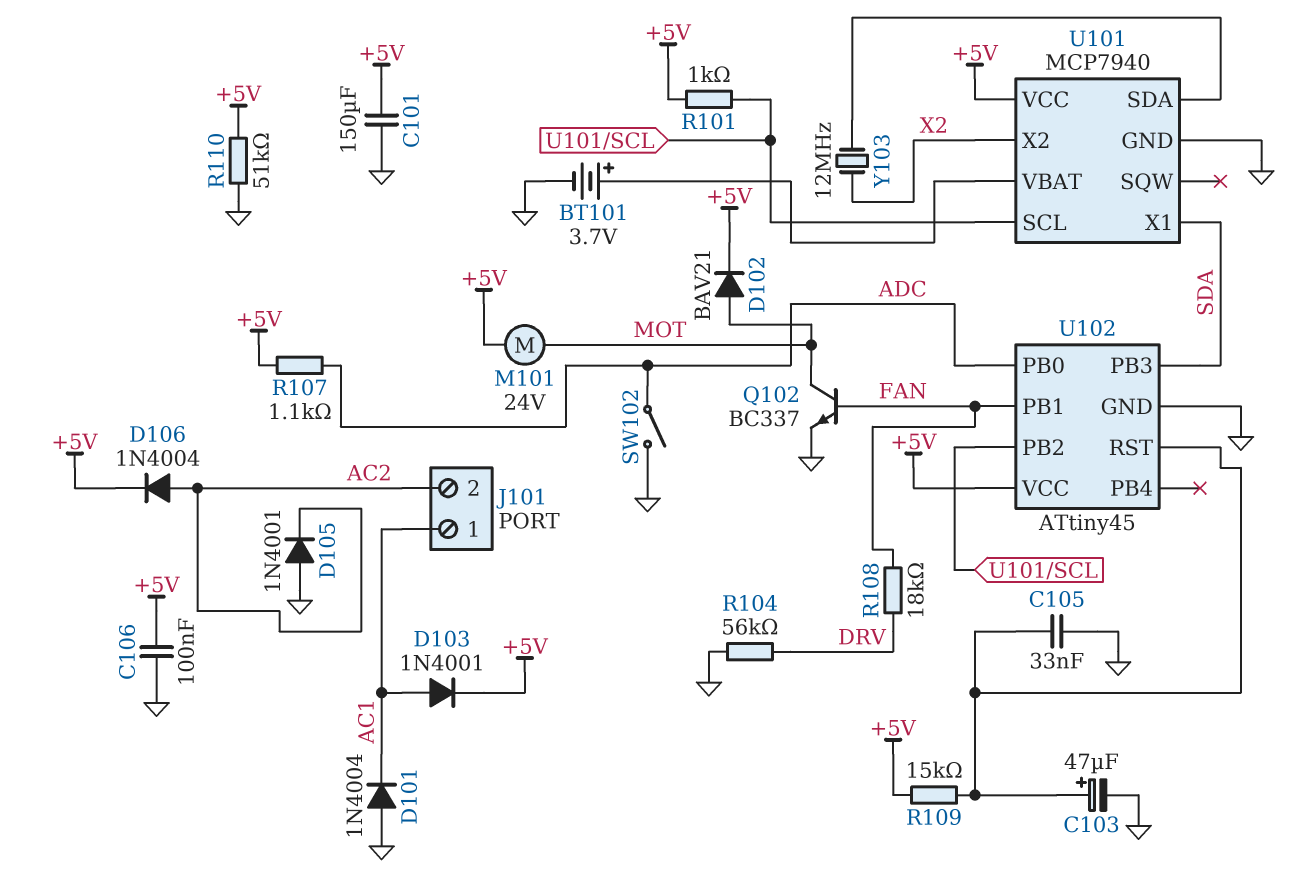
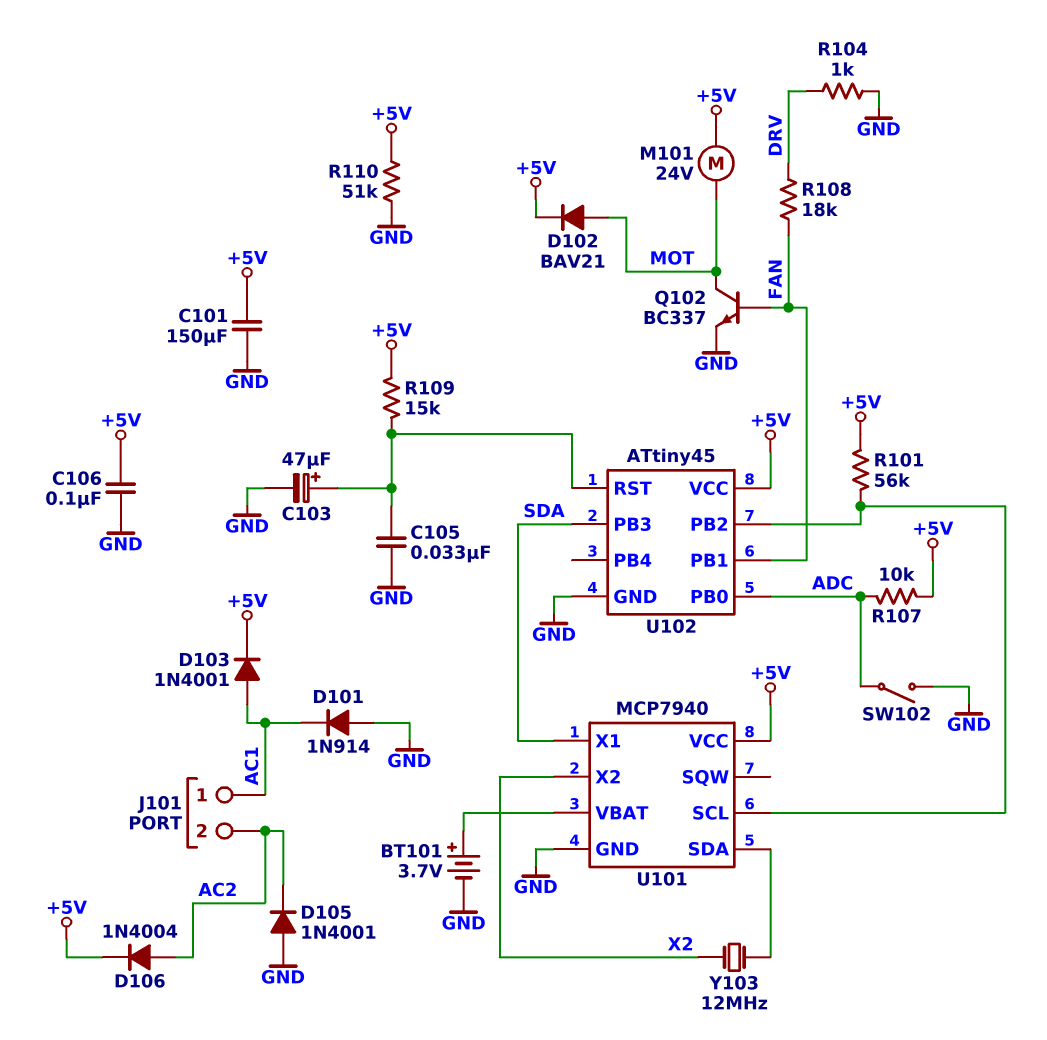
D101: diode 1N4004 (A GND, K AC1) -> diode 1N914 (A GND, K AC1)
R101: 1k (+5V, U101/SCL) -> 56k (+5V, U101/SCL)
R104: 56k (DRV, GND) -> 1k (DRV, GND)
R107: 1.1k (+5V, ADC) -> 10k (+5V, ADC)

